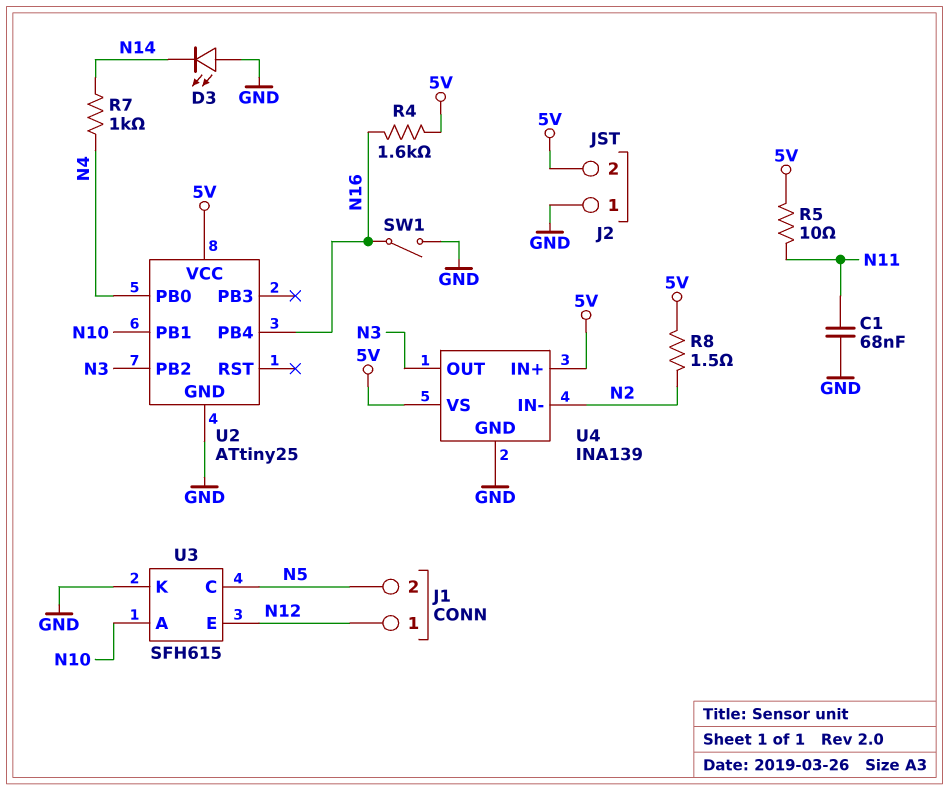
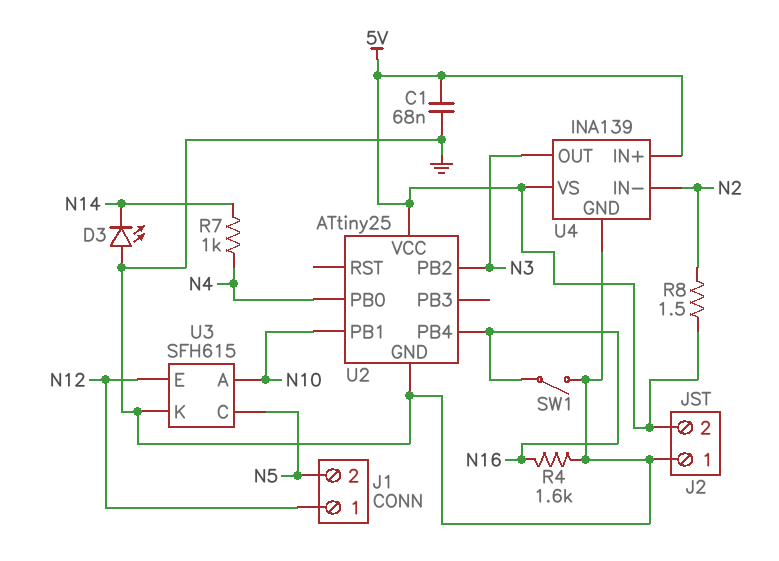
C1: 68nF (GND, N11) -> 68nF (5V, GND)
R4: 1.6k (5V, N16) -> 1.6k (GND, N16)
R5: 10 (5V, N11) -> none

